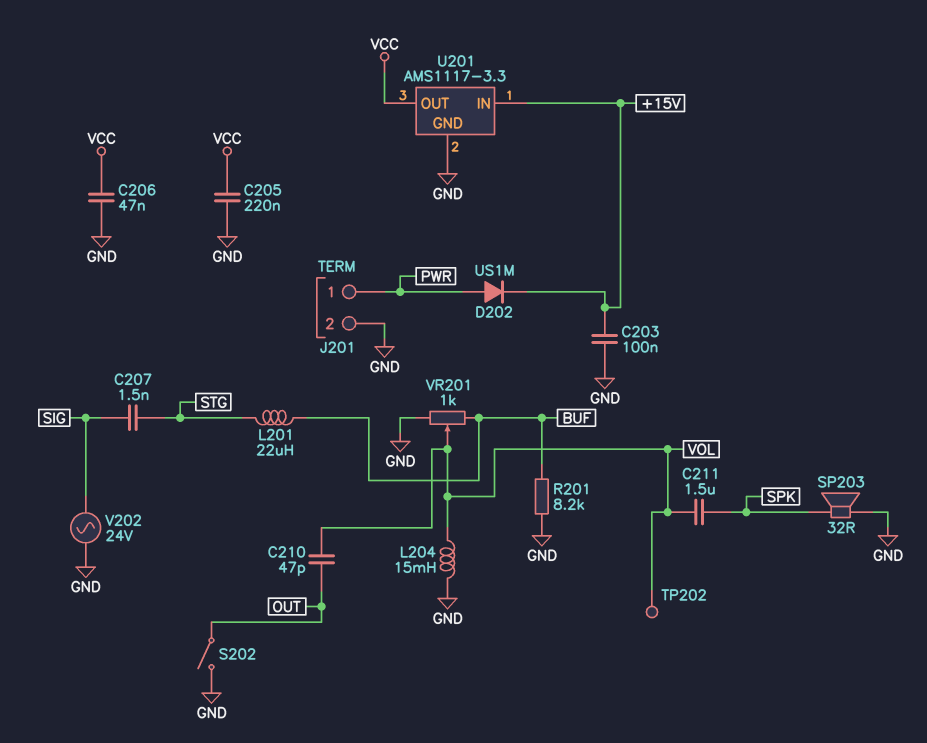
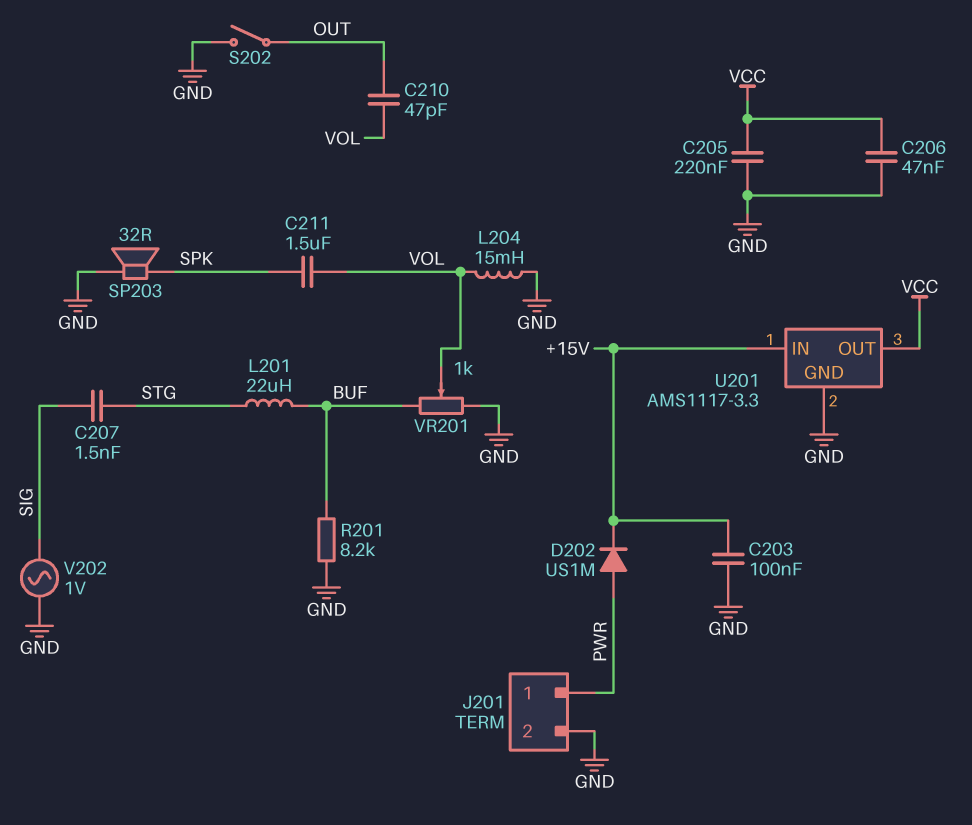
TP202: test point (VOL) -> none
V202: AC 24V (GND, SIG) -> AC 1V (GND, SIG)

